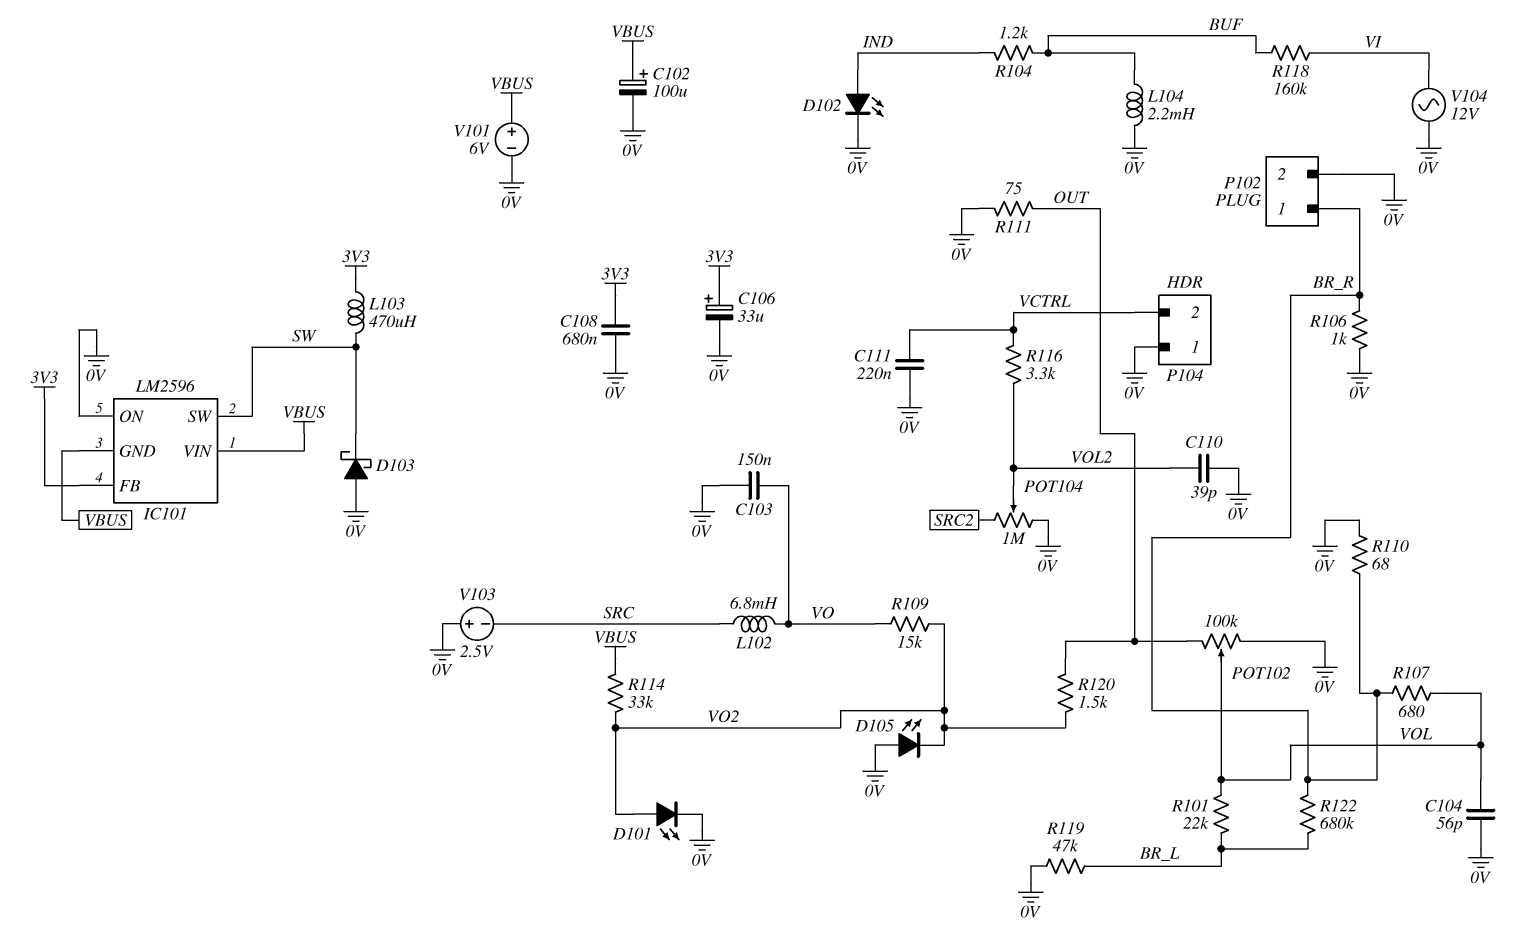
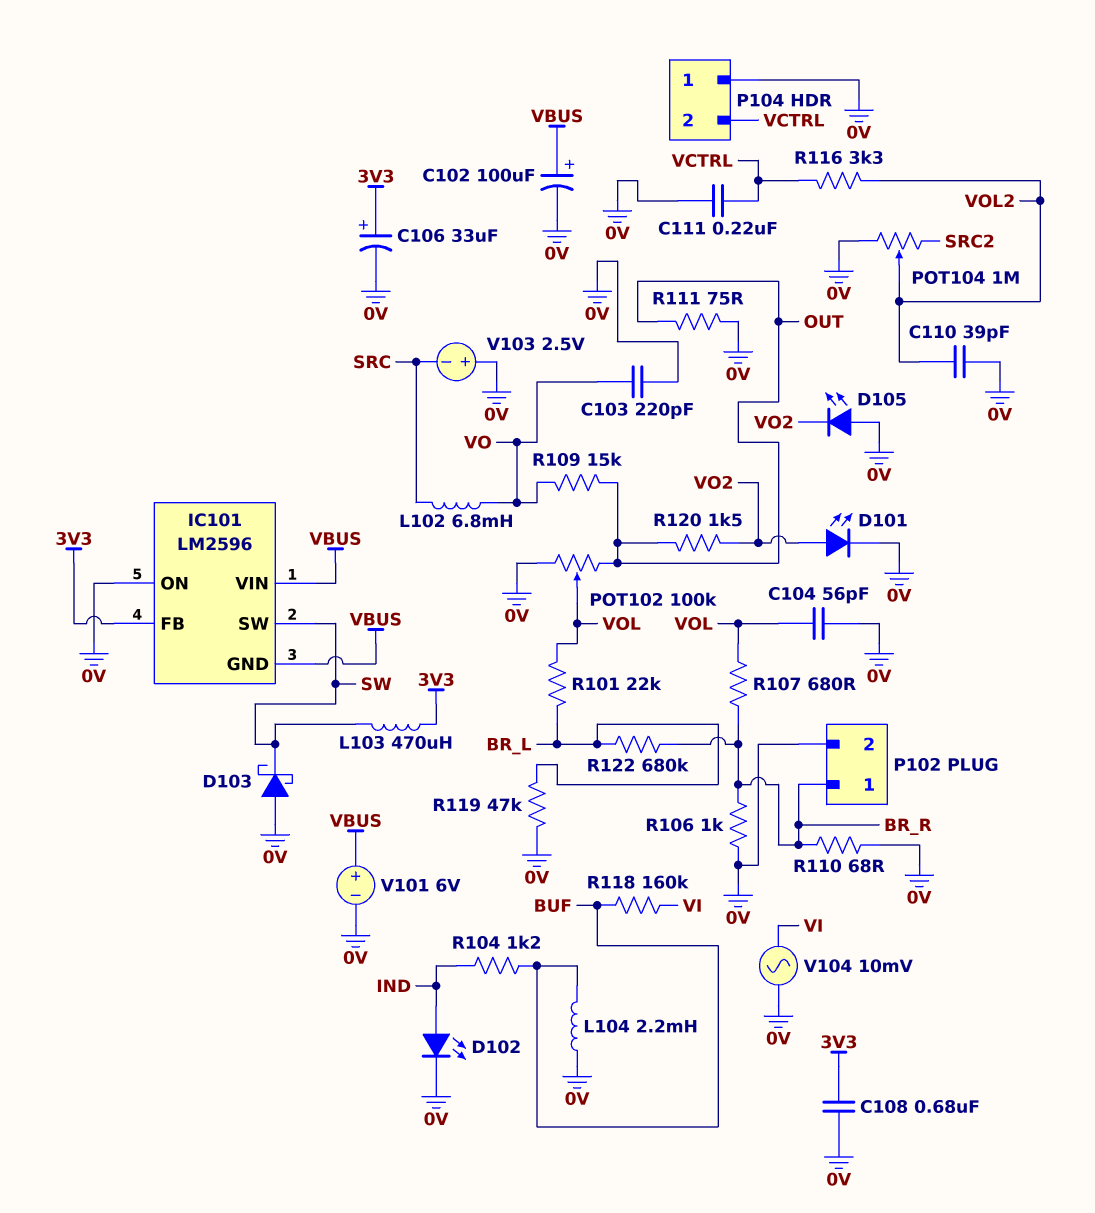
C103: 150nF (0V, VO) -> 220pF (0V, VO)
R109: 15k (VO, VO2) -> 15k (OUT, VO)
R114: 33k (VBUS, VO2) -> none
V104: AC 12V (0V, VI) -> AC 10mV (0V, VI)

